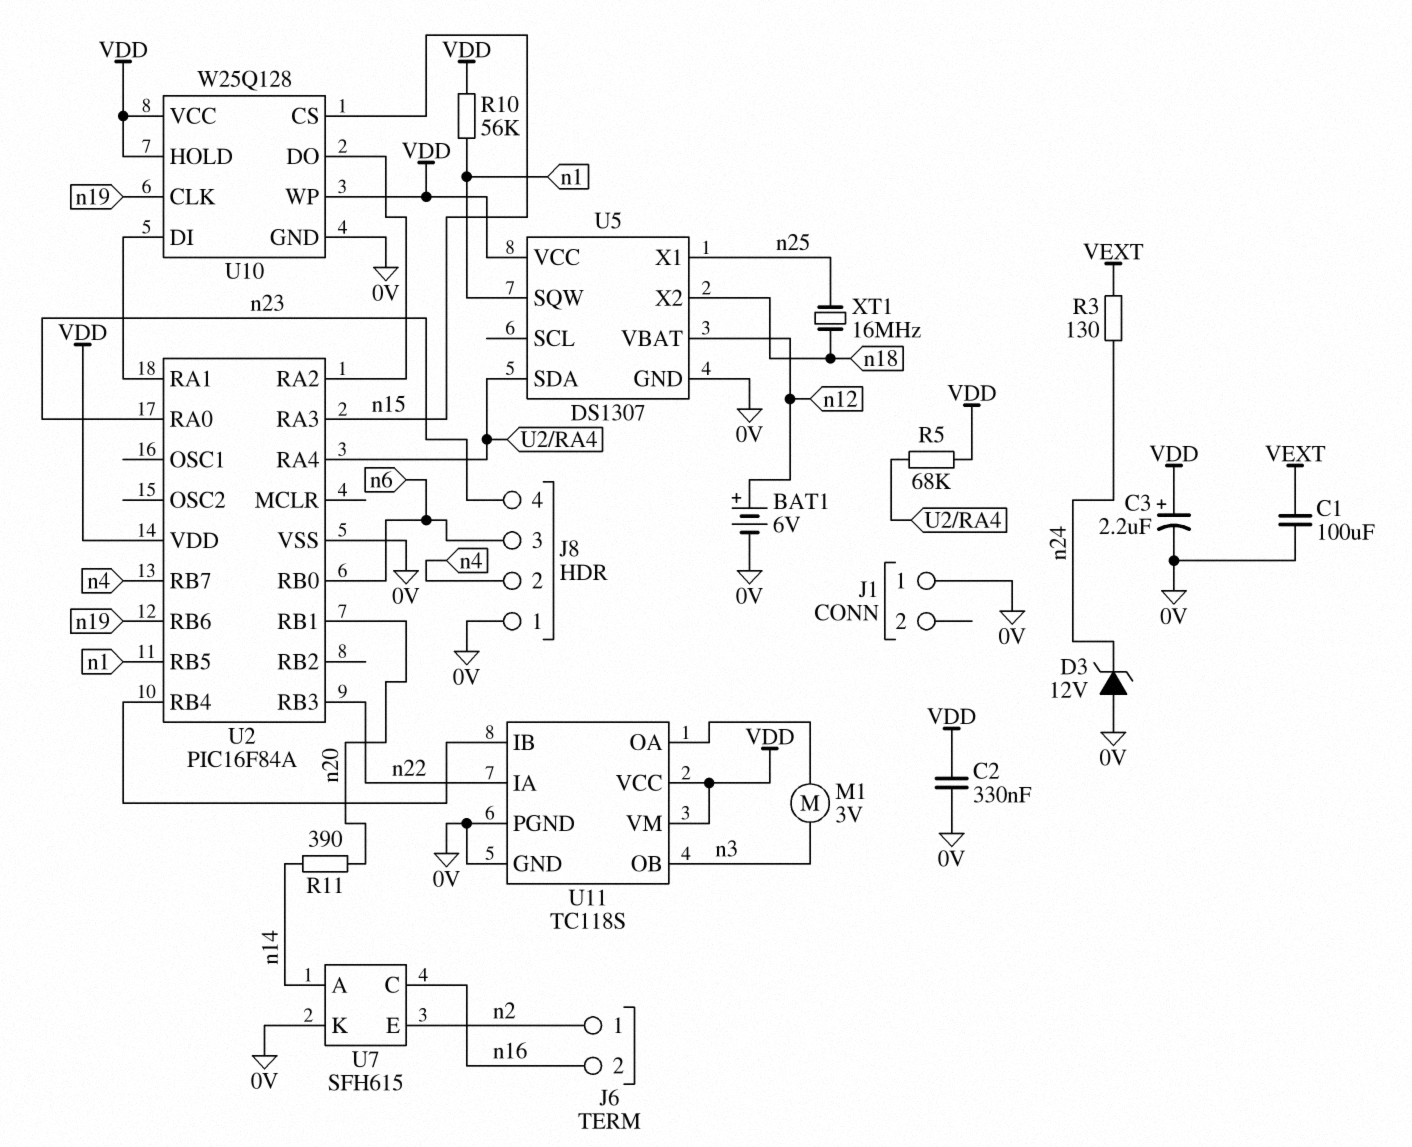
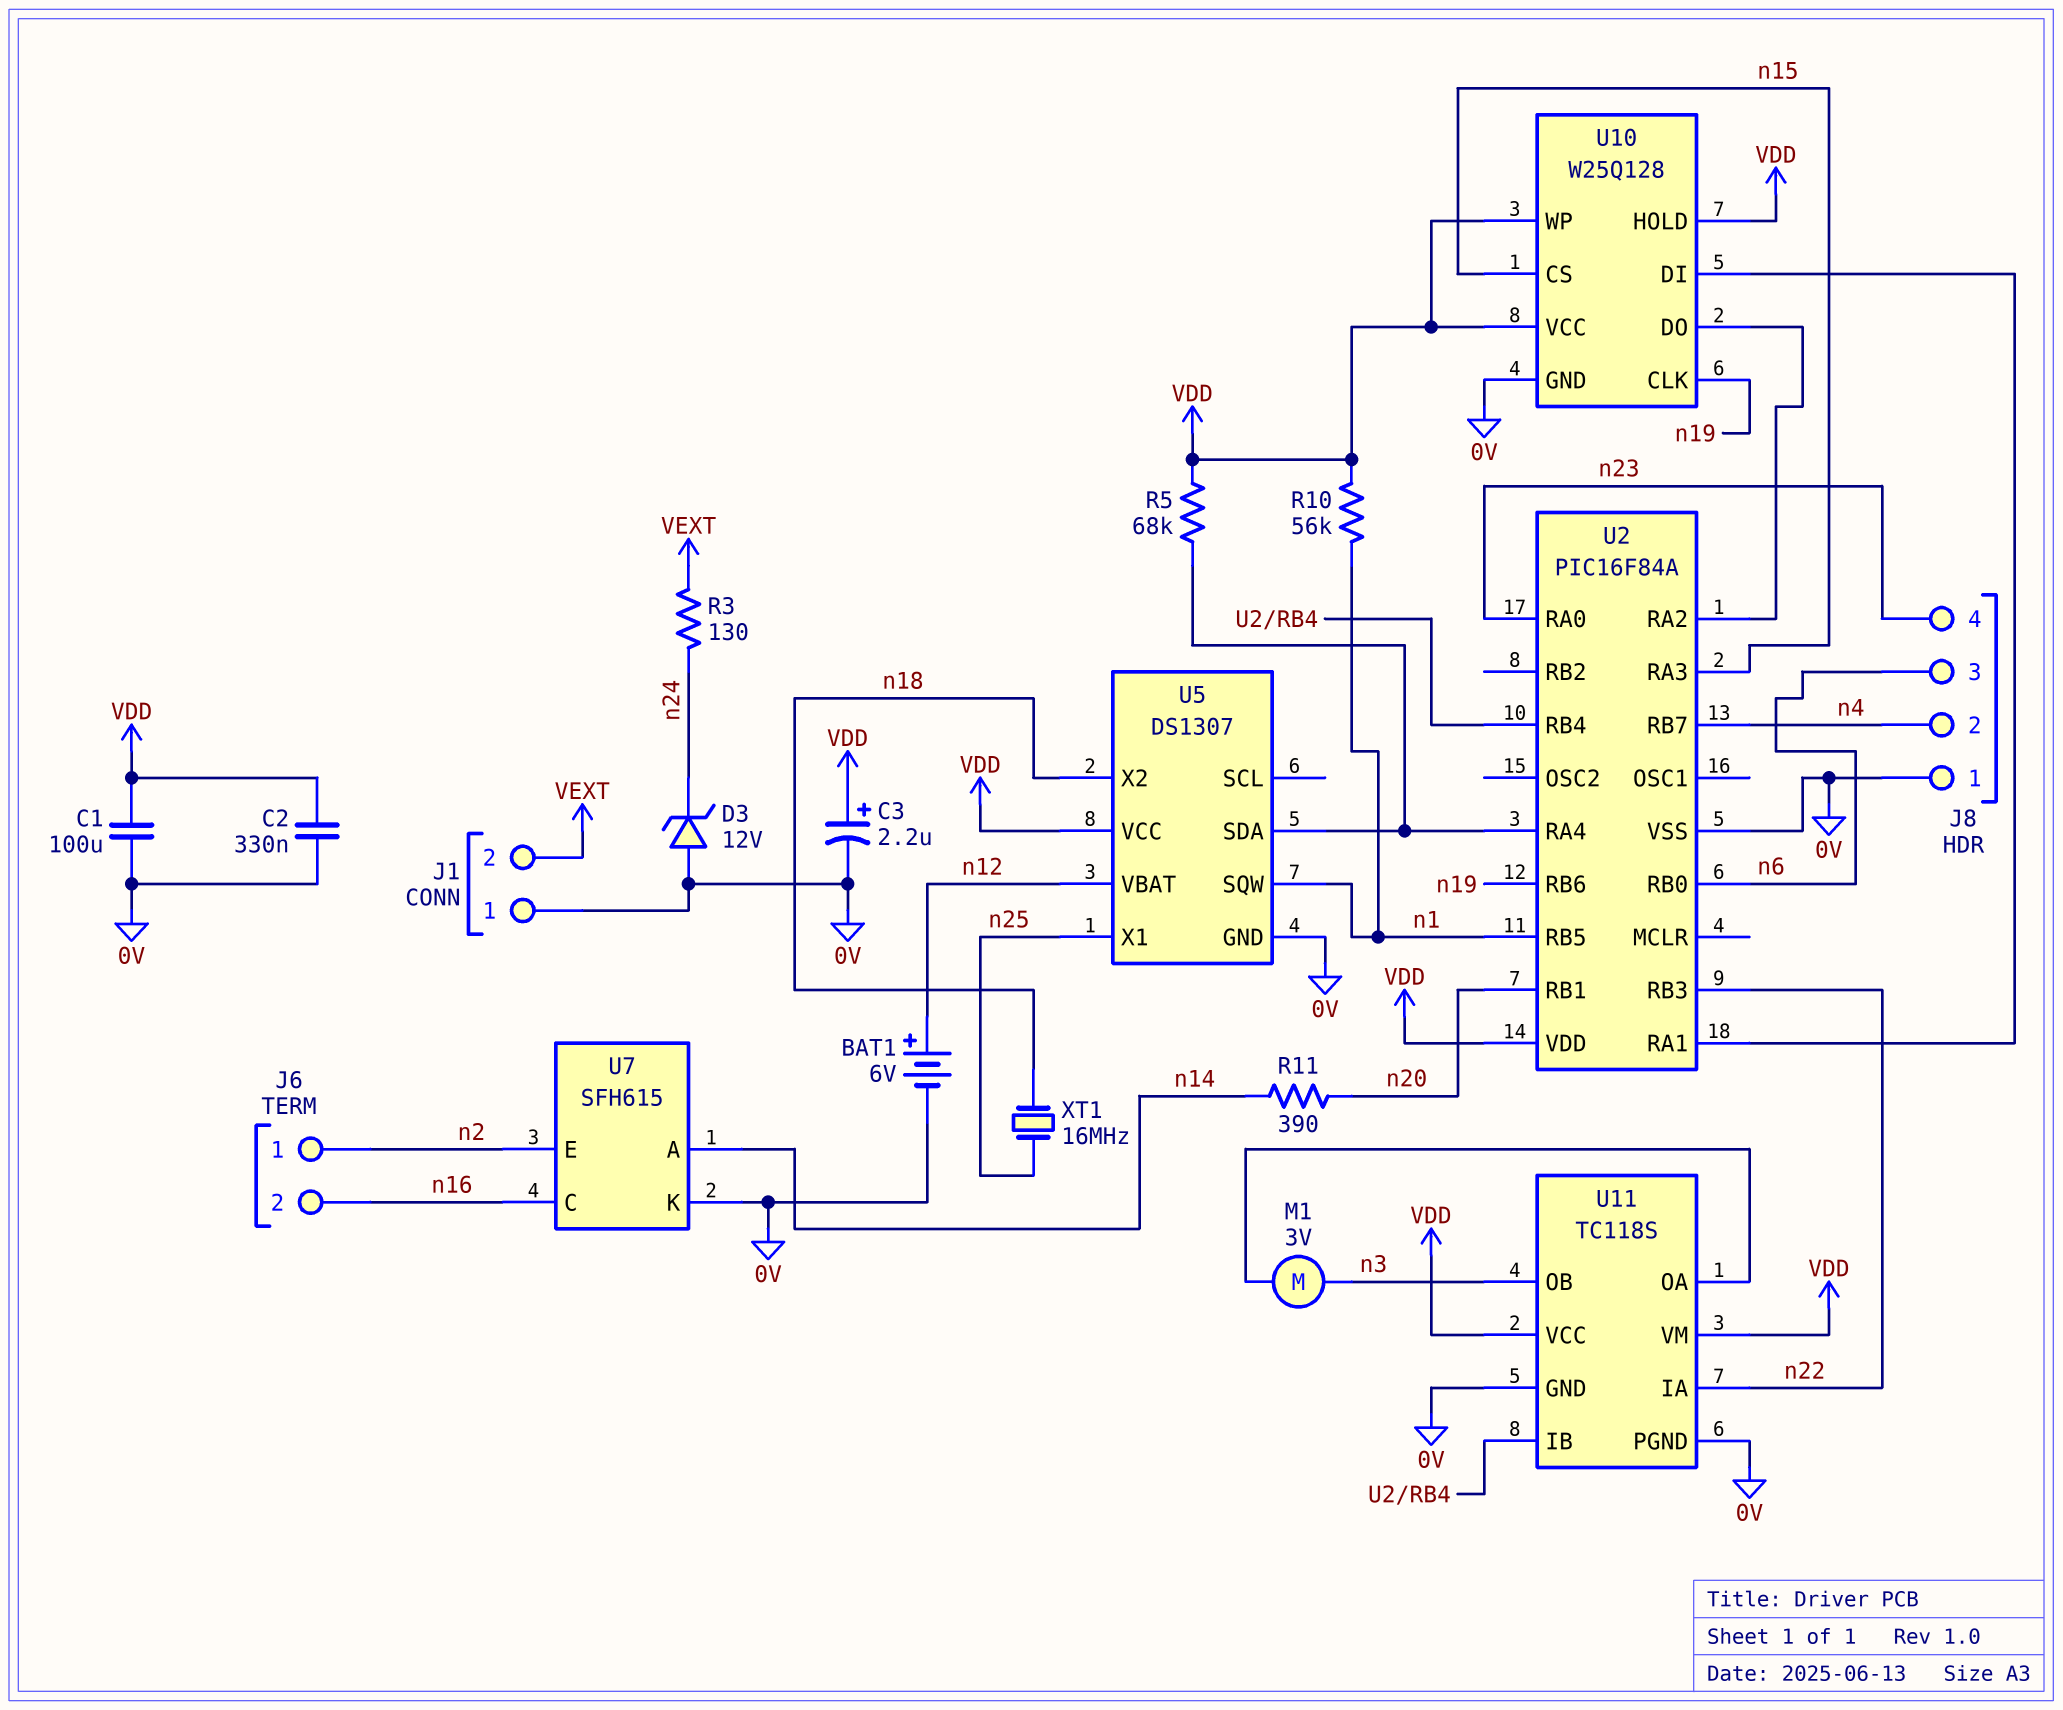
C1: 100uF (0V, VEXT) -> 100uF (0V, VDD)
J1 pin 2: none -> VEXT

